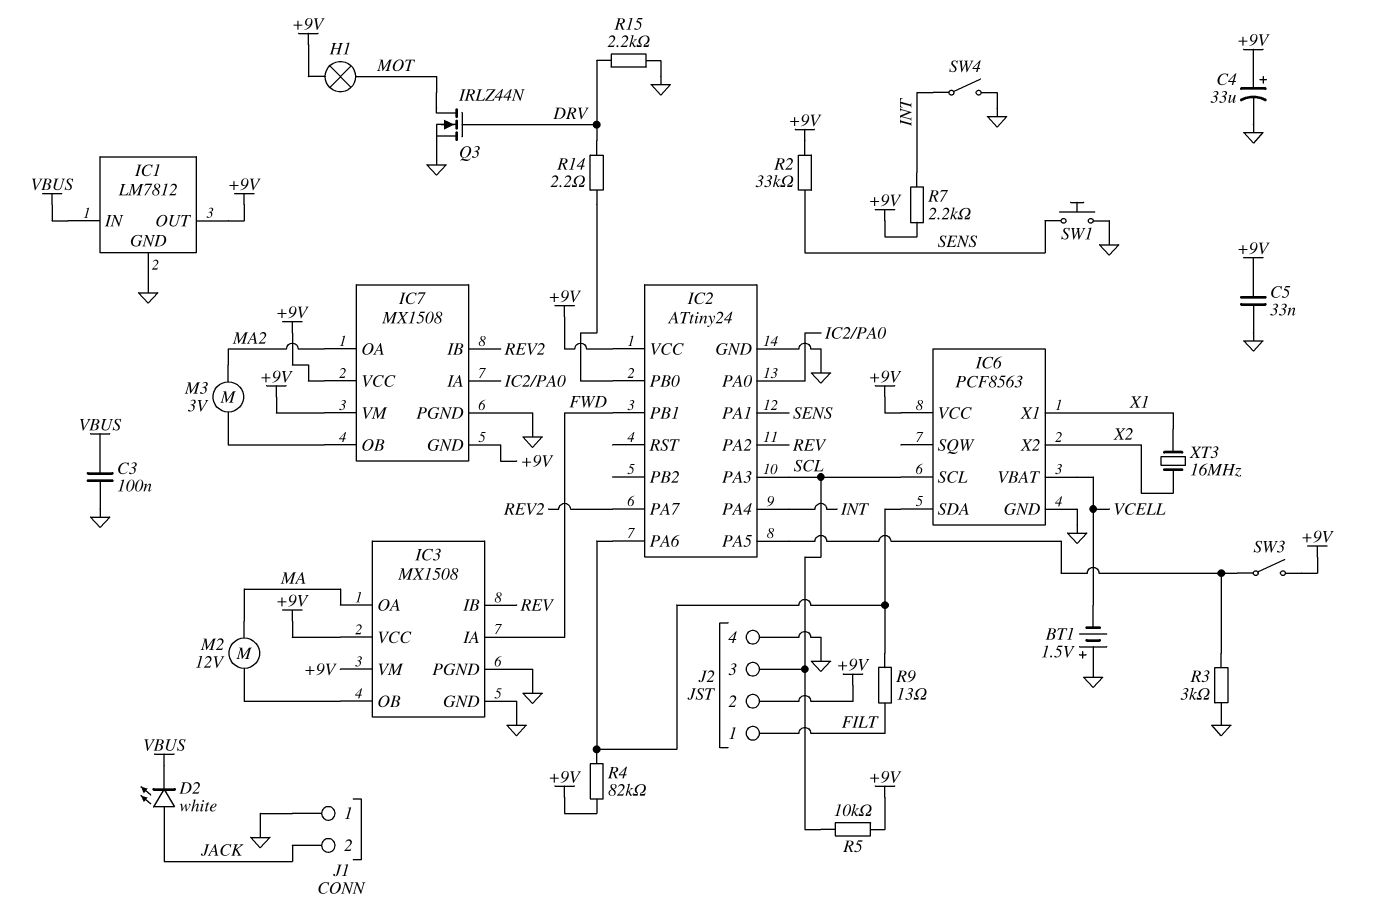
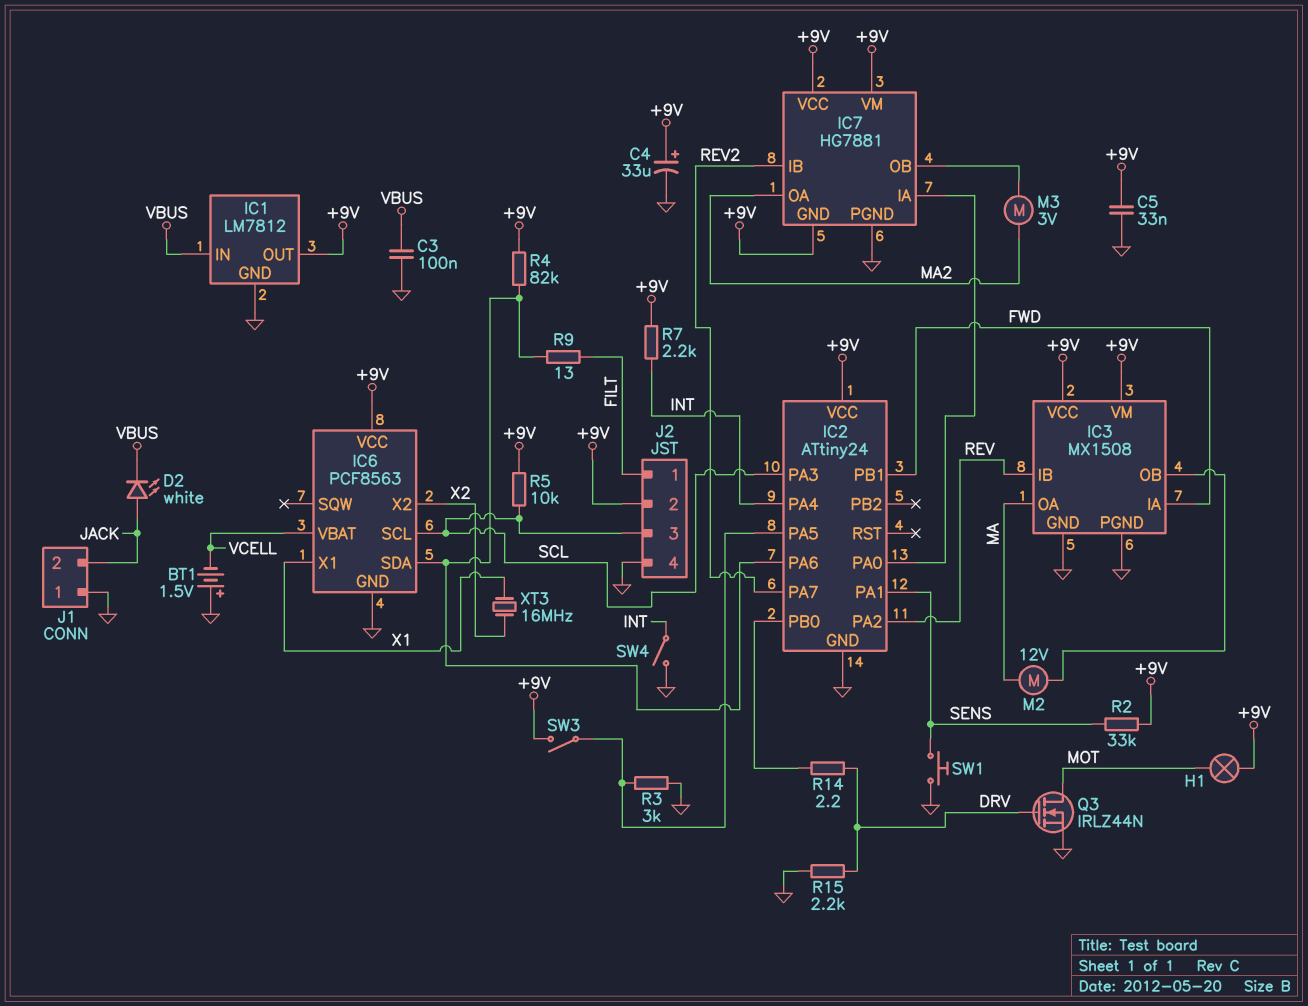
IC7: MX1508 -> HG7881

